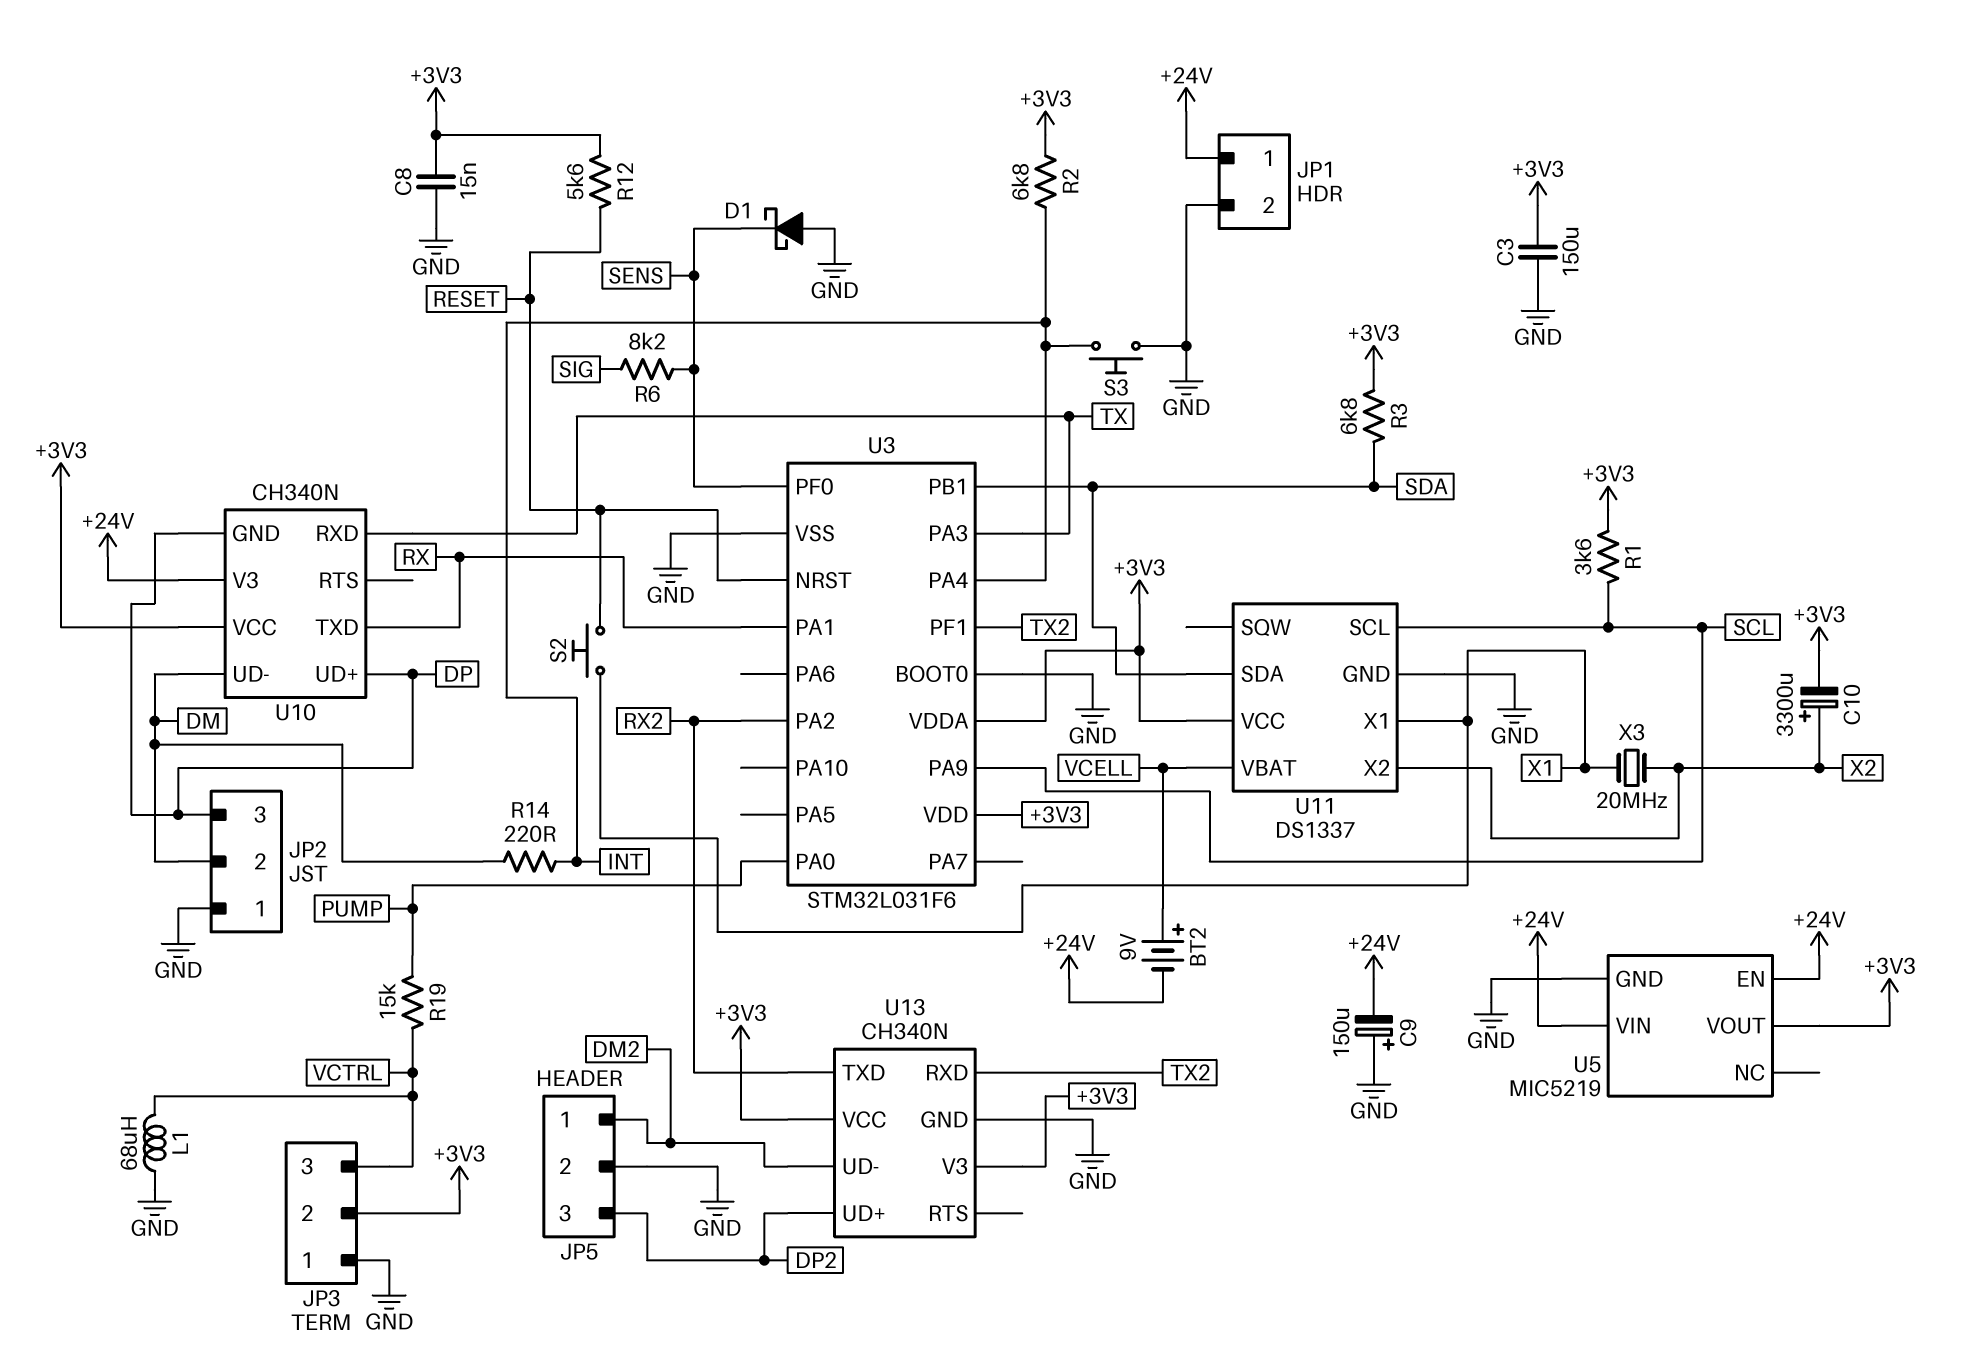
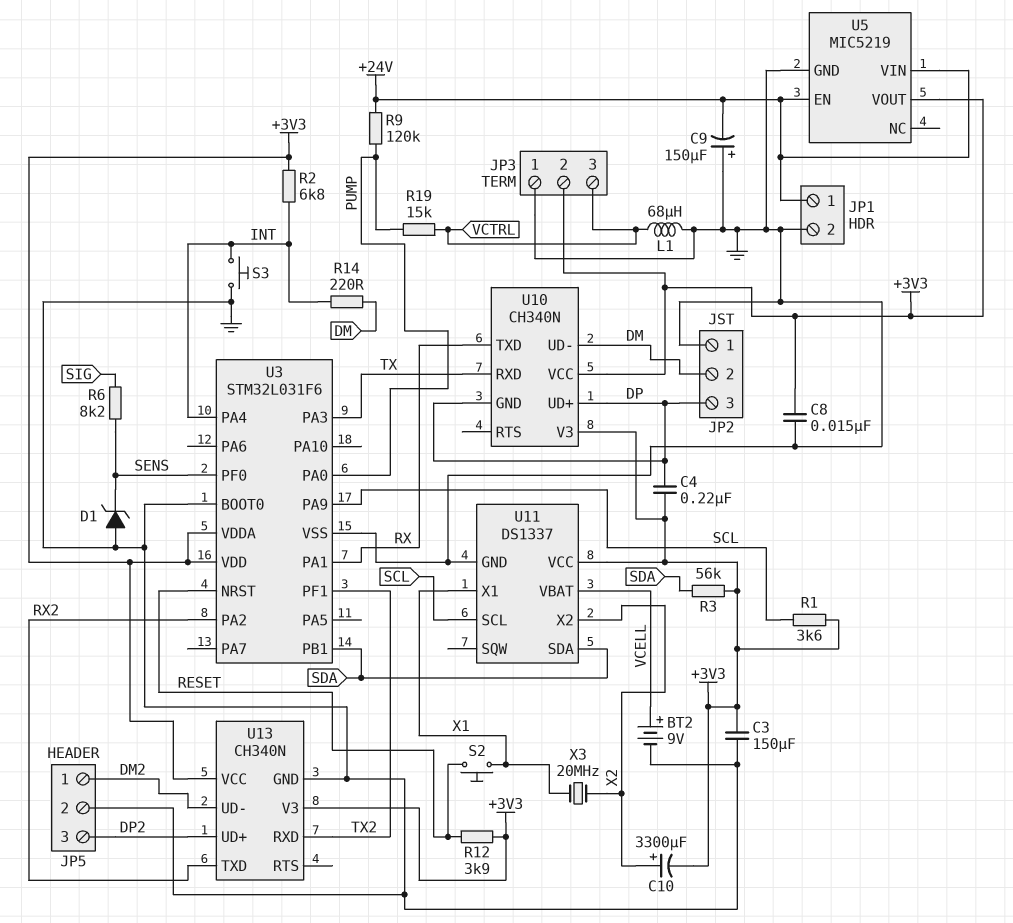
BT2: 9V (plus VCELL, minus +24V) -> 9V (plus VCELL, minus GND)
C4: none -> 220nF (+3V3, DP)
D1: schottky (A GND, K SENS) -> zener (A GND, K SENS)
R3: 6.8k (+3V3, SDA) -> 56k (+3V3, SDA)
R9: none -> 120k (+24V, PUMP)
R12: 5.6k (+3V3, RESET) -> 3.9k (+3V3, RESET)
U10 pin V3: +24V -> +3V3

